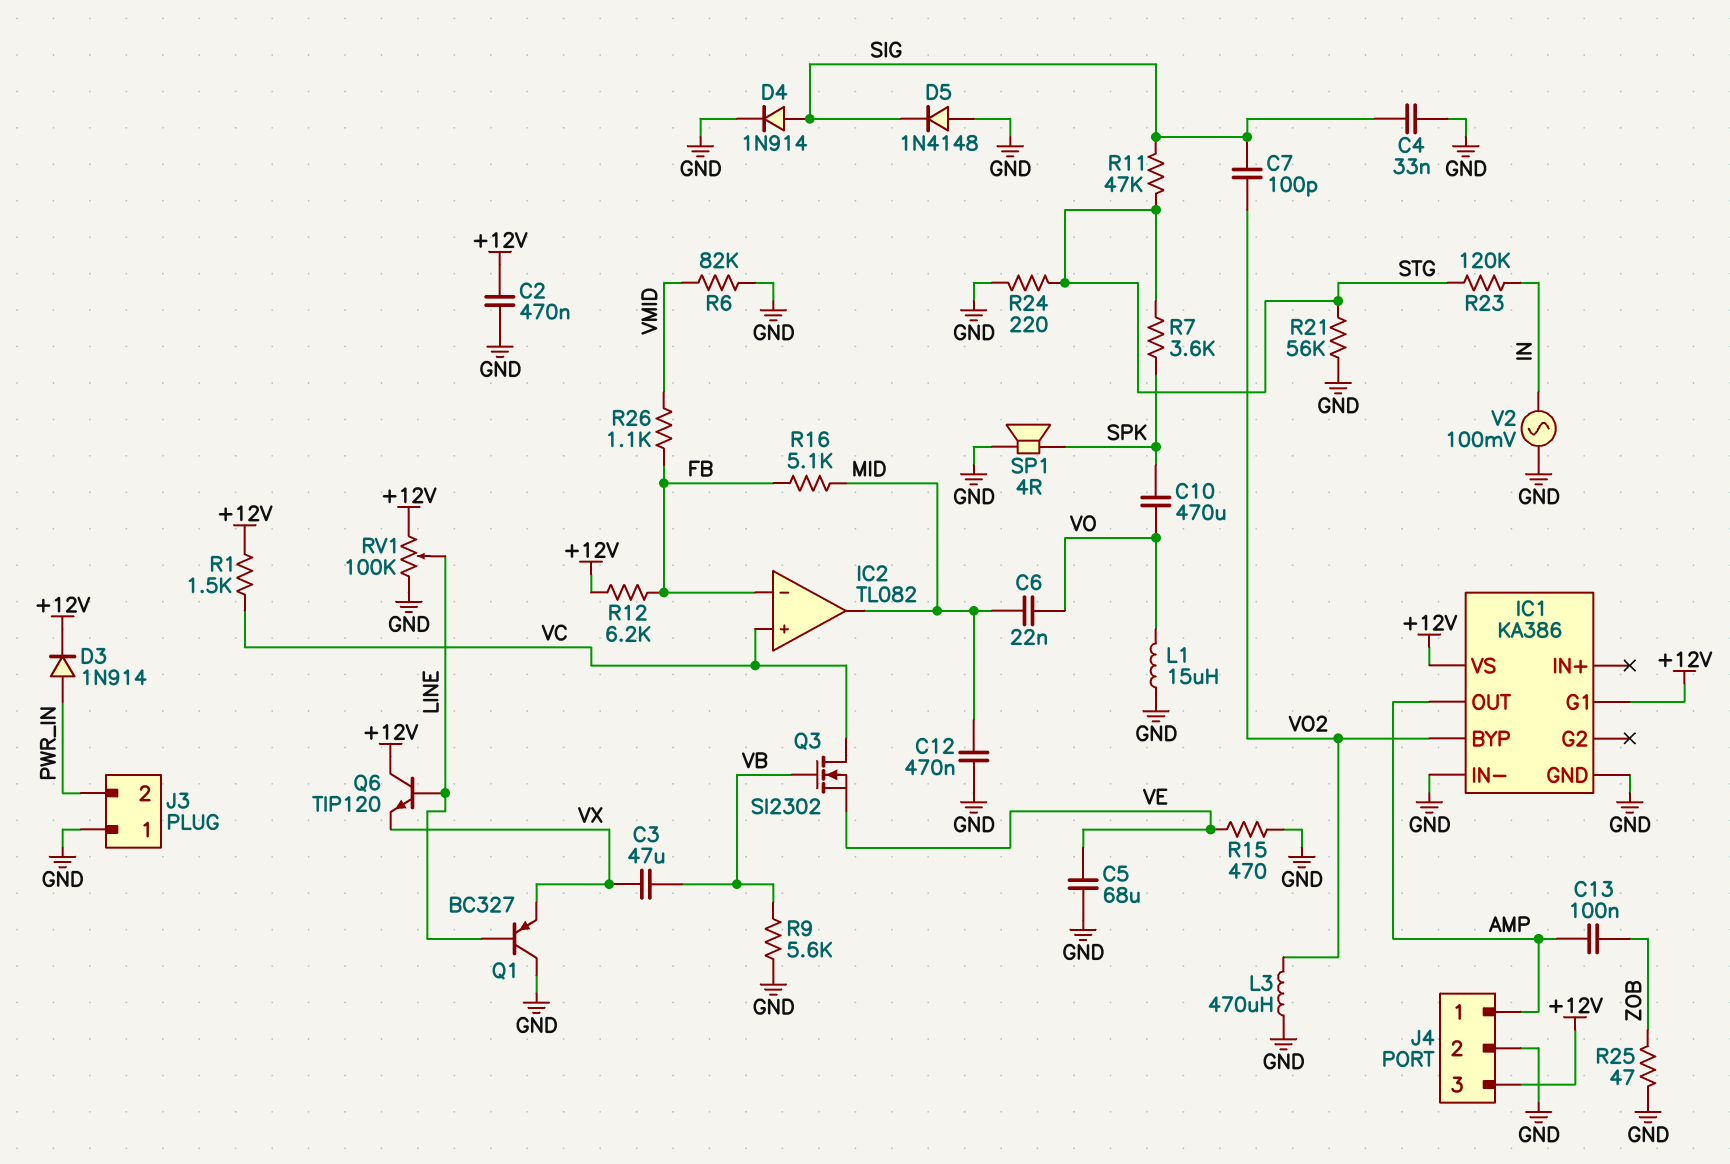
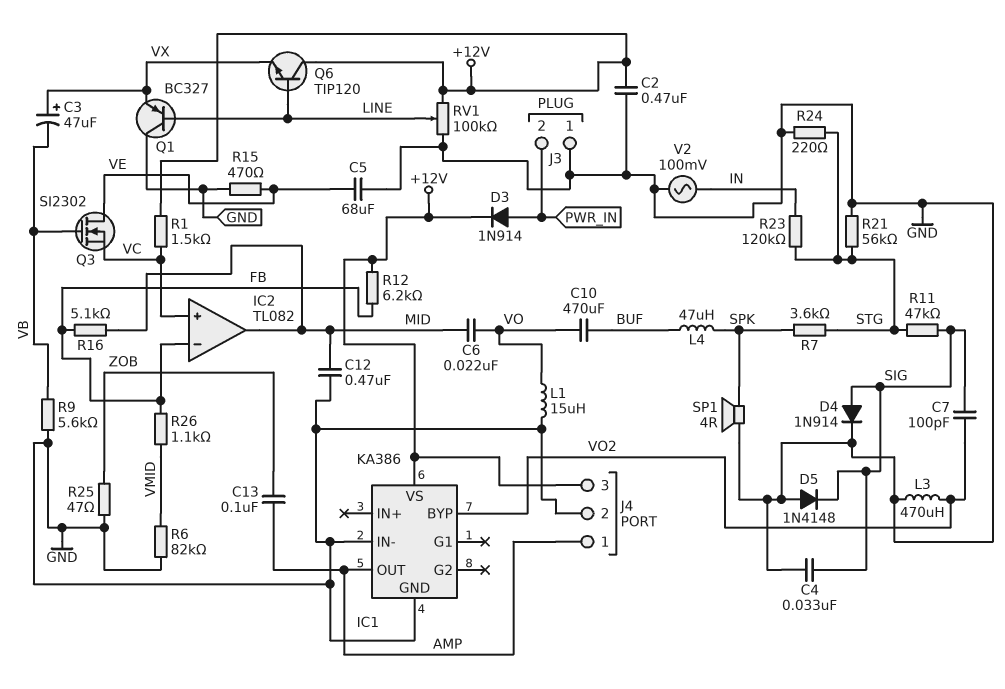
C3: 47uF (VB, VX) -> 47uF (plus VX, minus VB)
C10: 470uF (SPK, VO) -> 470uF (BUF, VO)
IC1 pin G1: +12V -> none
L4: none -> 47uH (BUF, SPK)
Q3: NMOS SI2302 (G VB, D VC, S VE) -> NMOS SI2302 (G VB, D VE, S VC)

